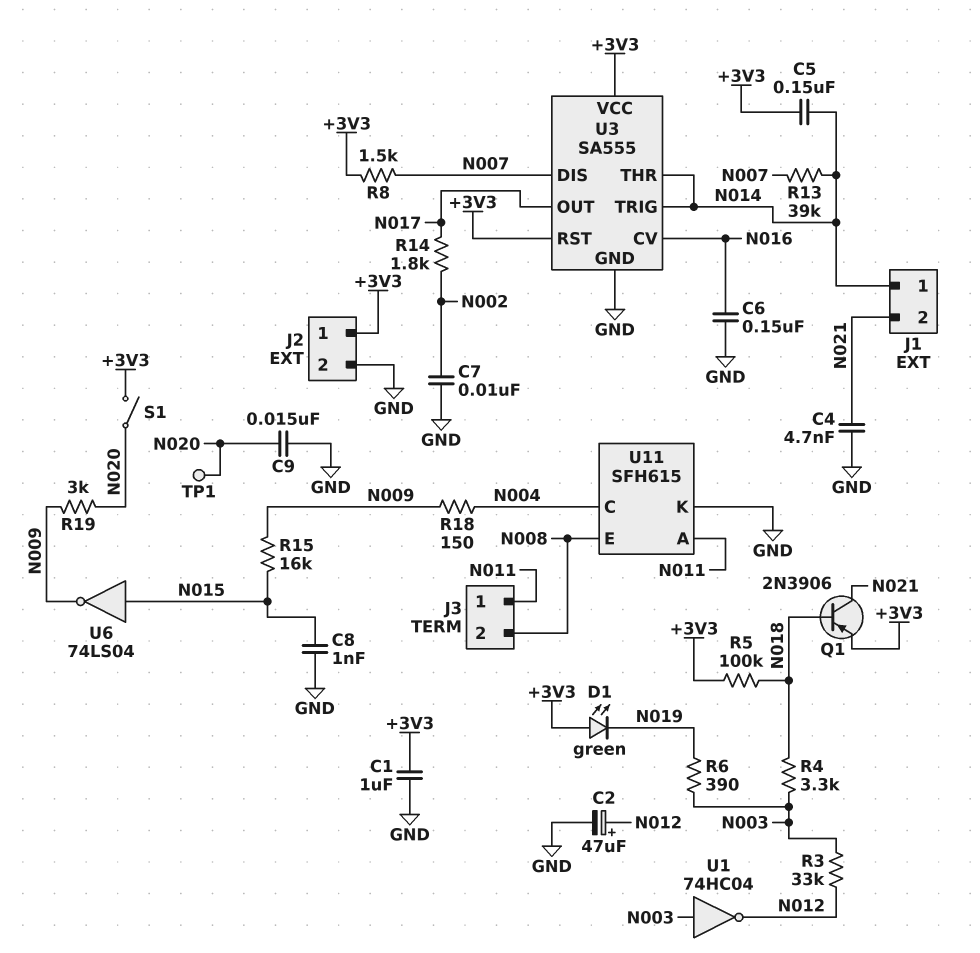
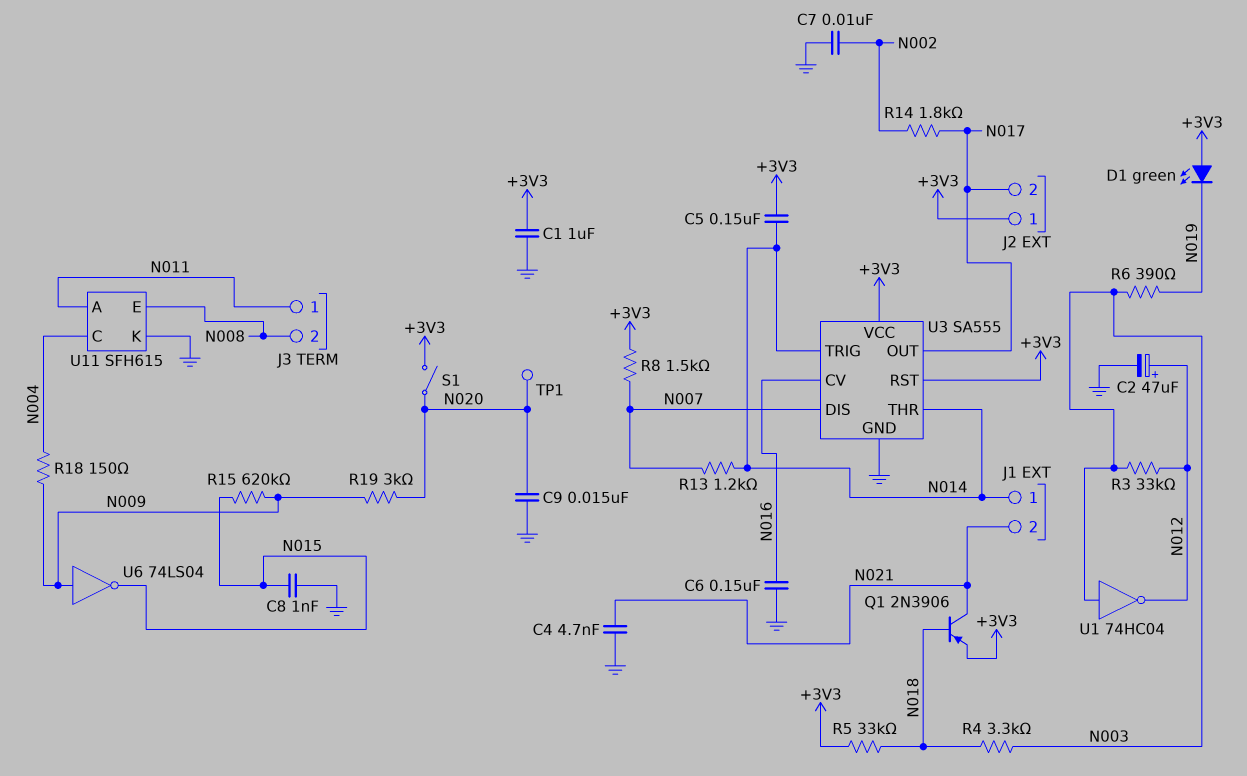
J2 pin 2: GND -> N017
R5: 100k (+3V3, N018) -> 33k (+3V3, N018)
R13: 39k (N007, N014) -> 1.2k (N007, N014)
R15: 16k (N009, N015) -> 620k (N009, N015)
U6: NOT 74LS04 (in N015, out N009) -> NOT 74LS04 (in N009, out N015)

